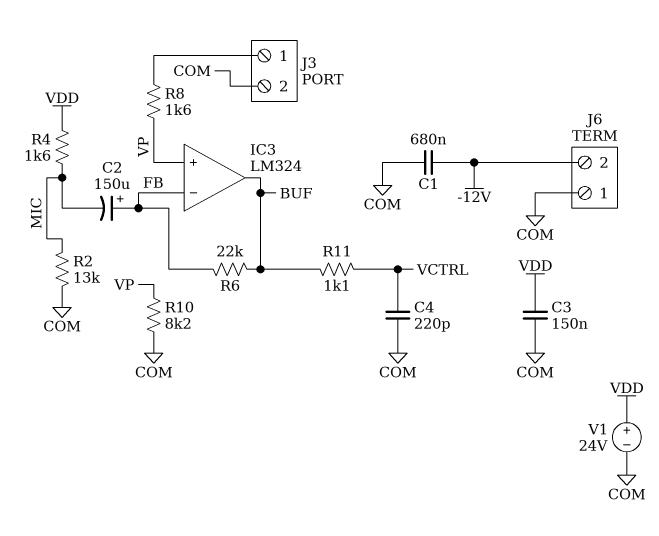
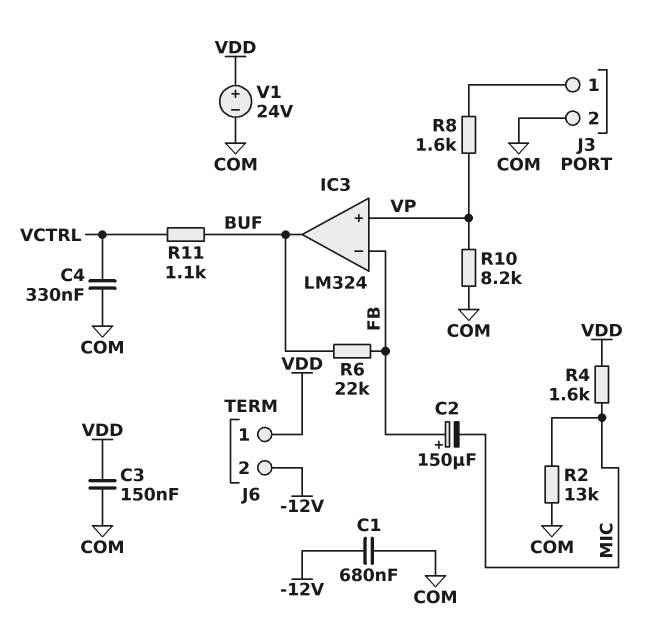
C4: 220pF (COM, VCTRL) -> 330nF (COM, VCTRL)
J6 pin 1: COM -> VDD

